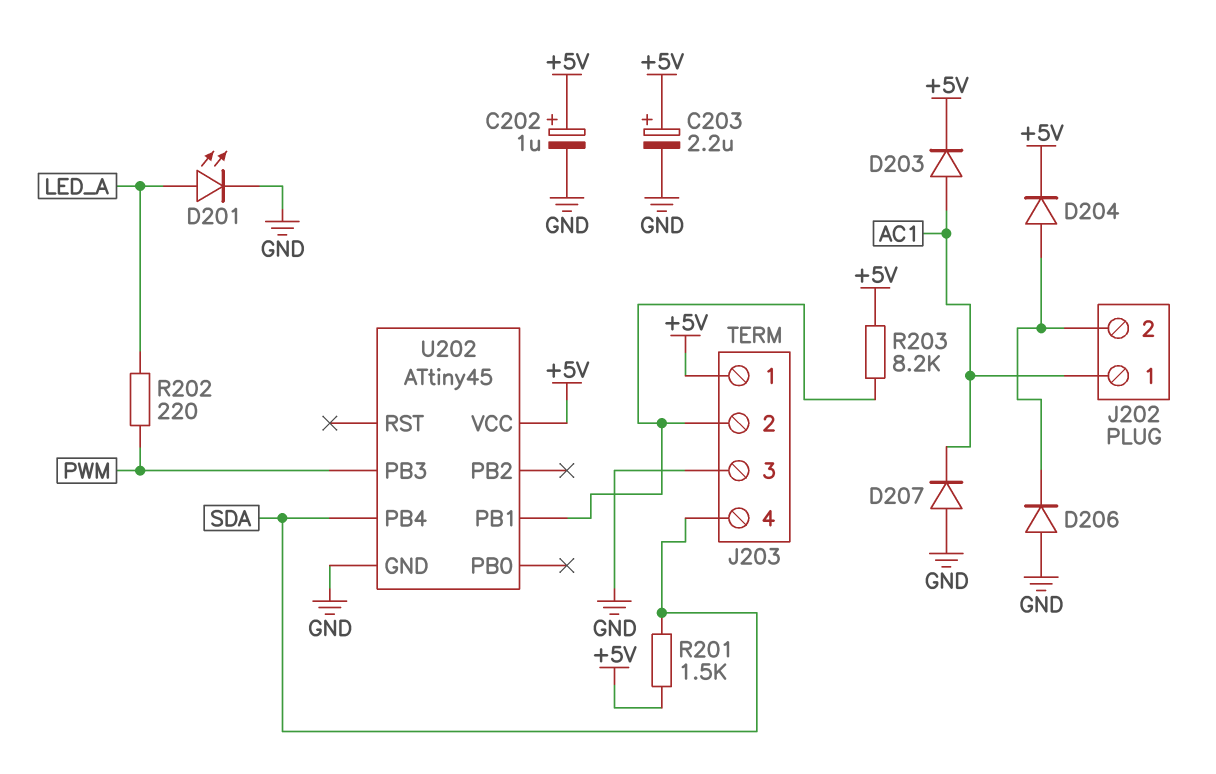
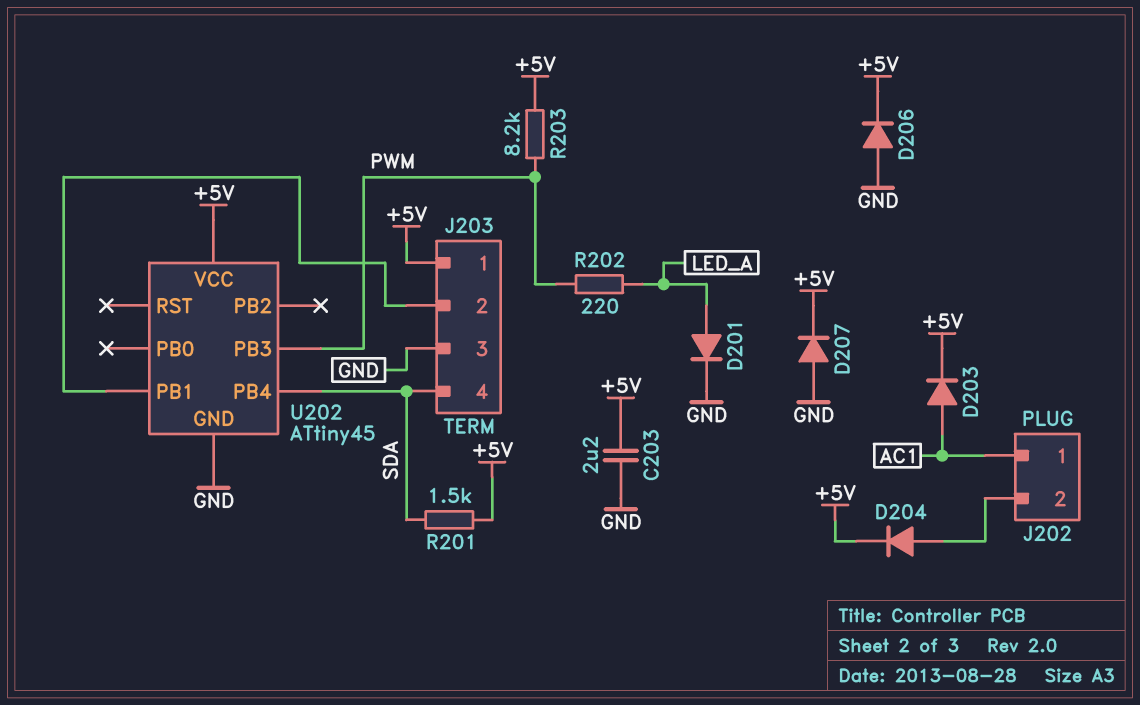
C202: 1uF (plus +5V, minus GND) -> none
C203: 2.2uF (plus +5V, minus GND) -> 2.2uF (+5V, GND)
D201: LED (A LED_A, K GND) -> diode (A LED_A, K GND)
D206: diode (A GND, K J202/2) -> diode (A GND, K +5V)
D207: diode (A GND, K AC1) -> diode (A GND, K +5V)
R203: 8.2k (+5V, J203/2) -> 8.2k (+5V, PWM)

